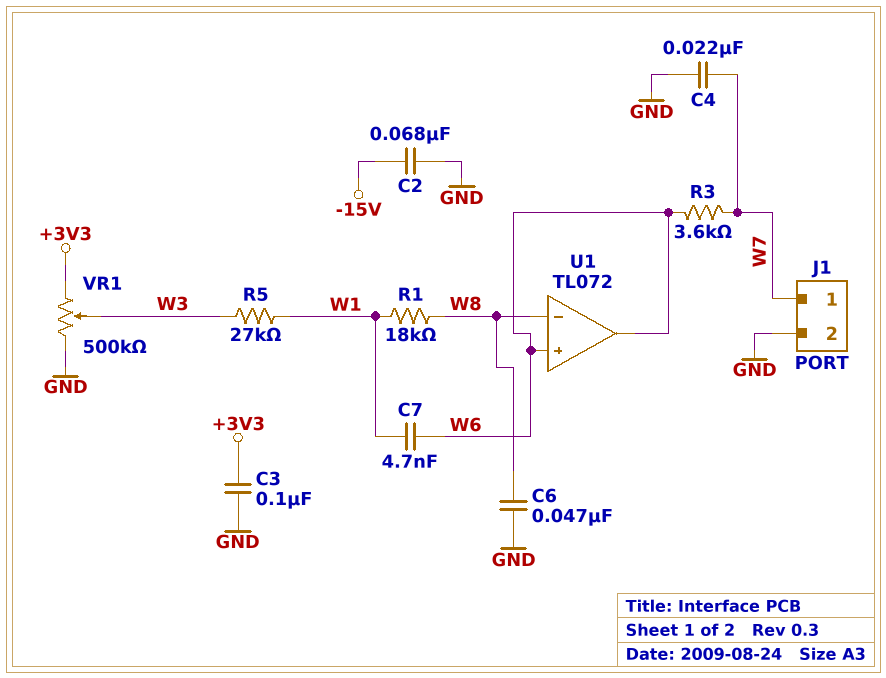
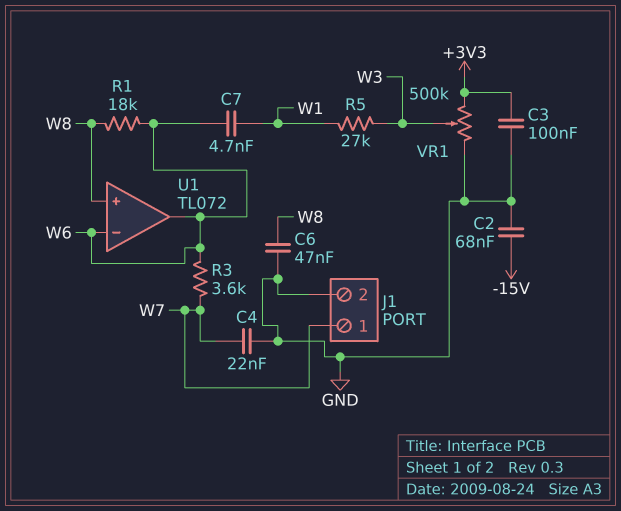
R1: 18k (W1, W8) -> 18k (W6, W8)
U1 pin in+: W6 -> W8
U1 pin in-: W8 -> W6

